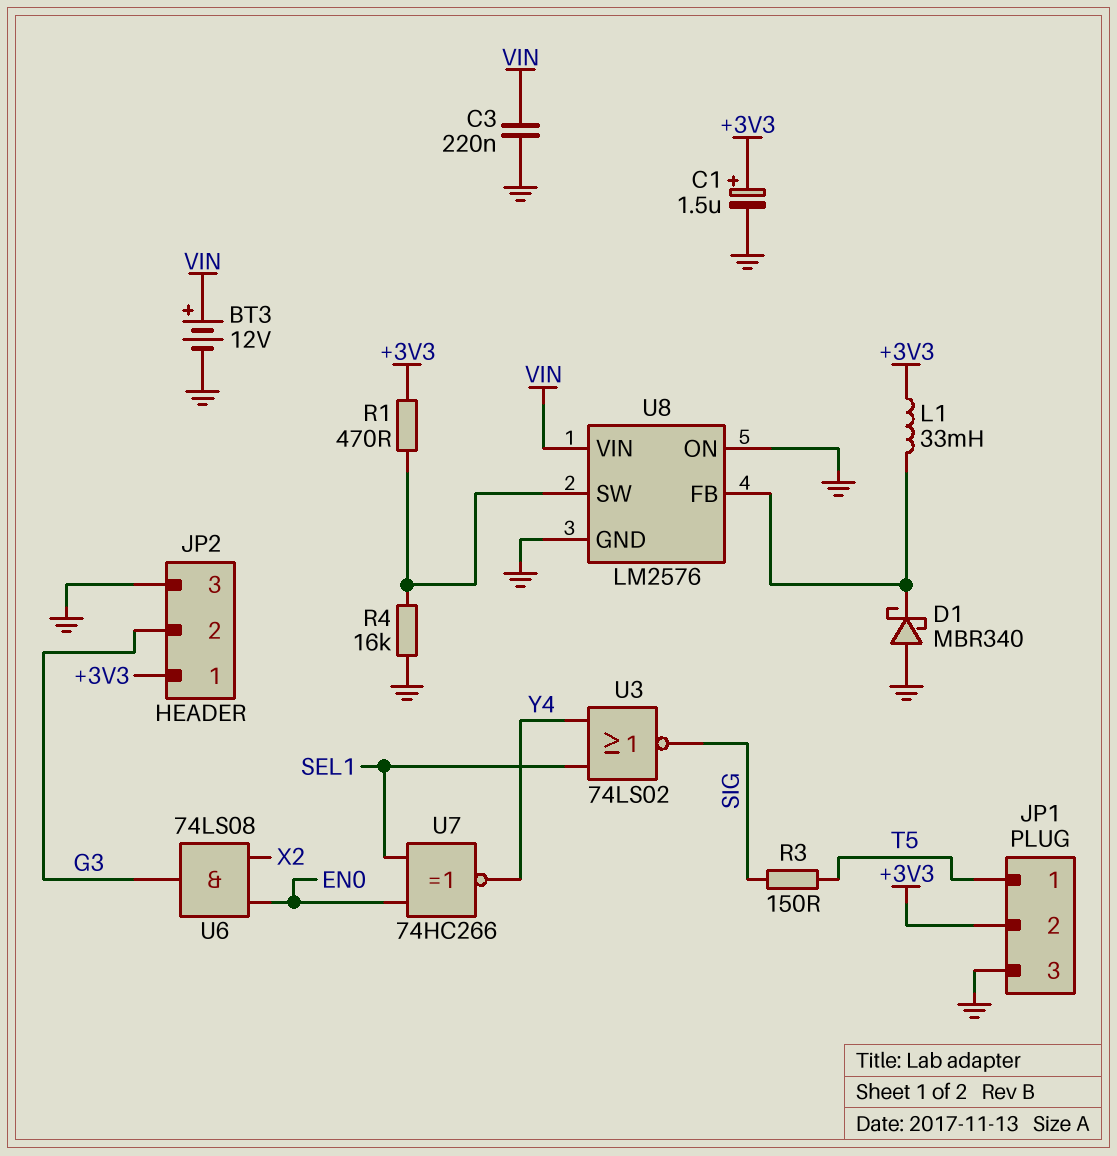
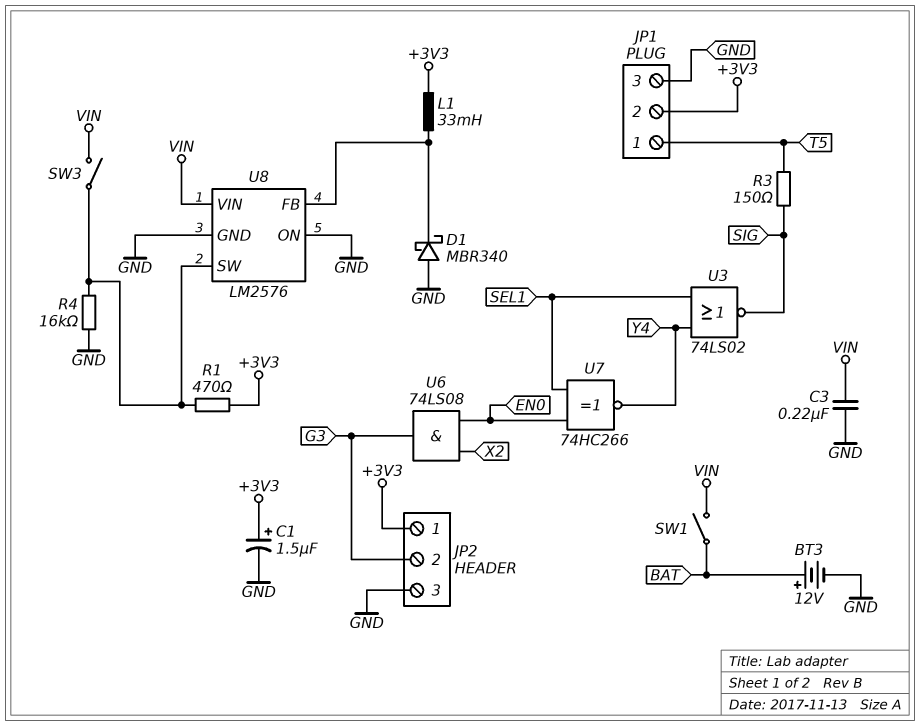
BT3: 12V (plus VIN, minus GND) -> 12V (plus BAT, minus GND)
SW1: none -> switch (BAT, VIN)
SW3: none -> switch (U8/SW, VIN)

